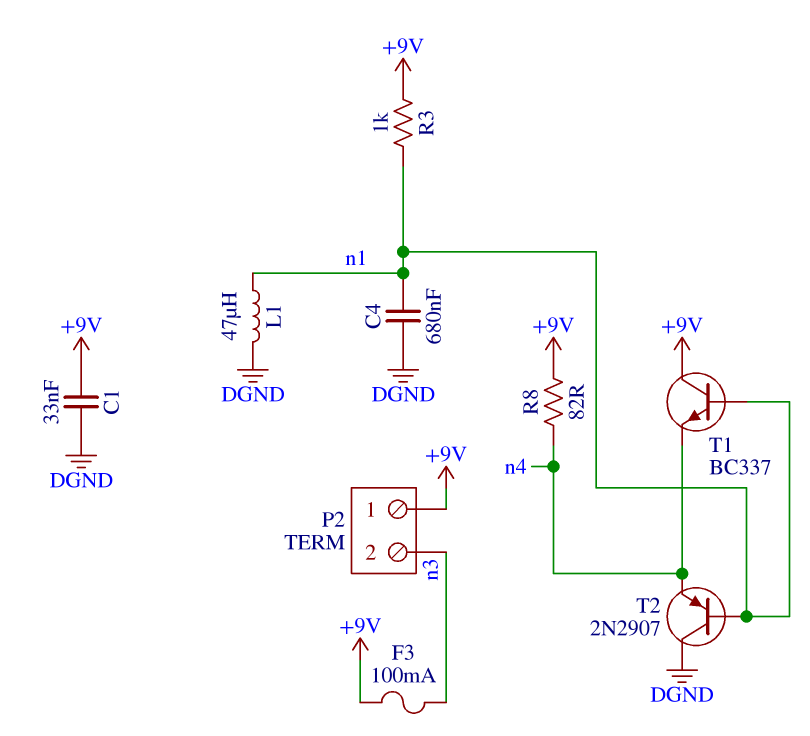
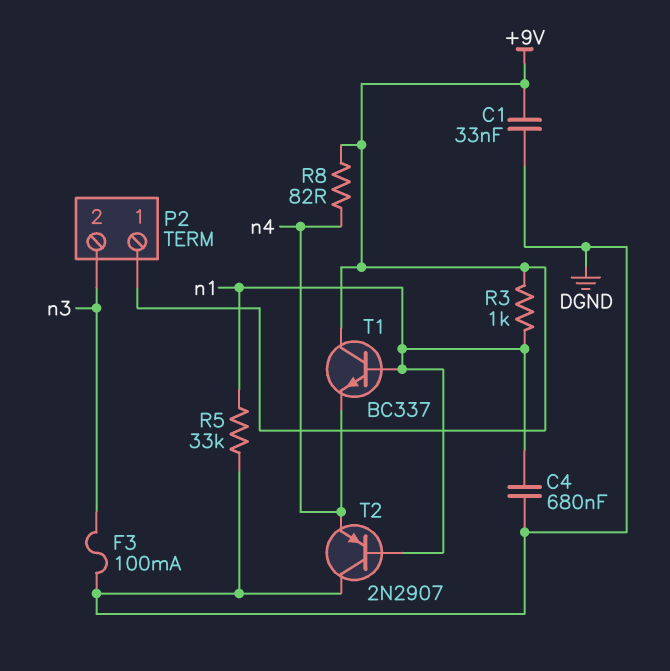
F3: 100mA (+9V, n3) -> 100mA (DGND, n3)
L1: 47uH (DGND, n1) -> none
R5: none -> 33k (DGND, n1)

